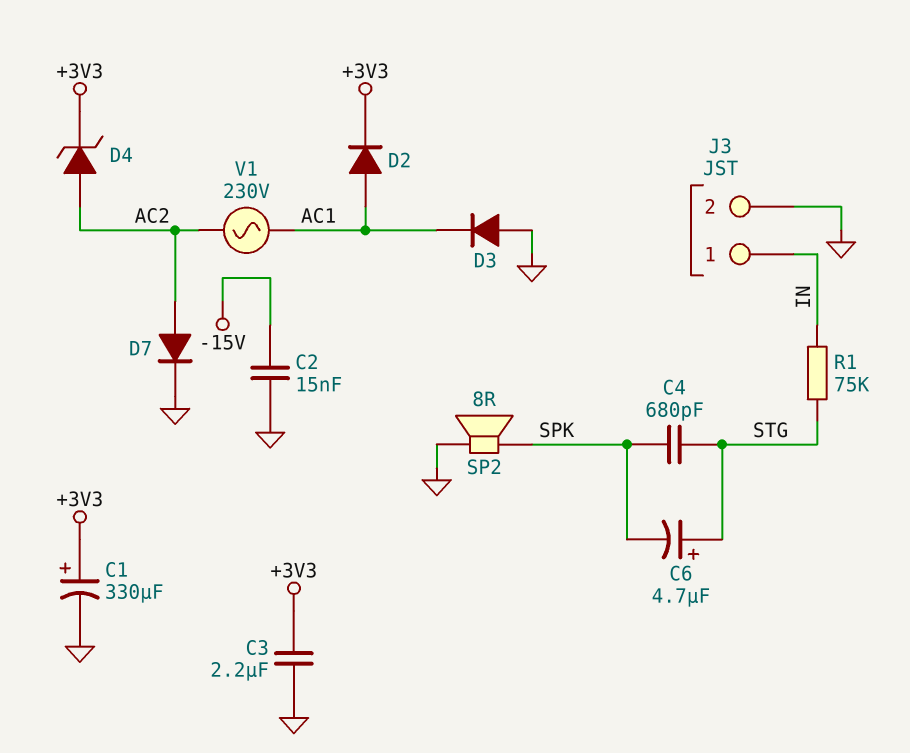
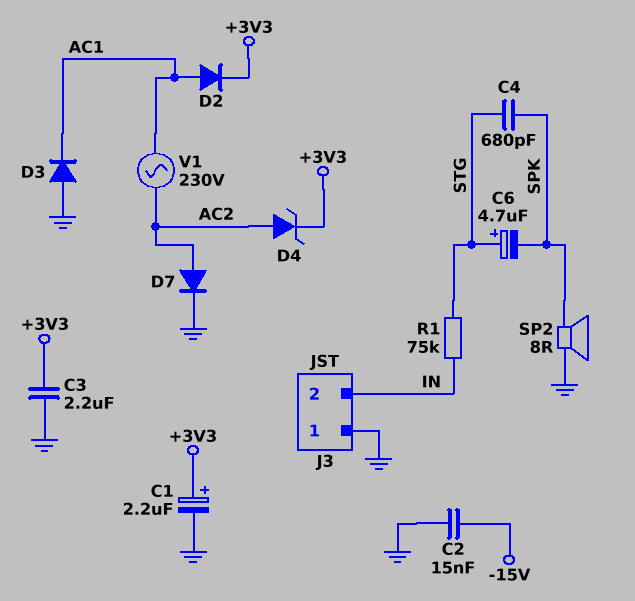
C1: 330uF (plus +3V3, minus GND) -> 2.2uF (plus +3V3, minus GND)
J3 pin 1: IN -> GND
J3 pin 2: GND -> IN

